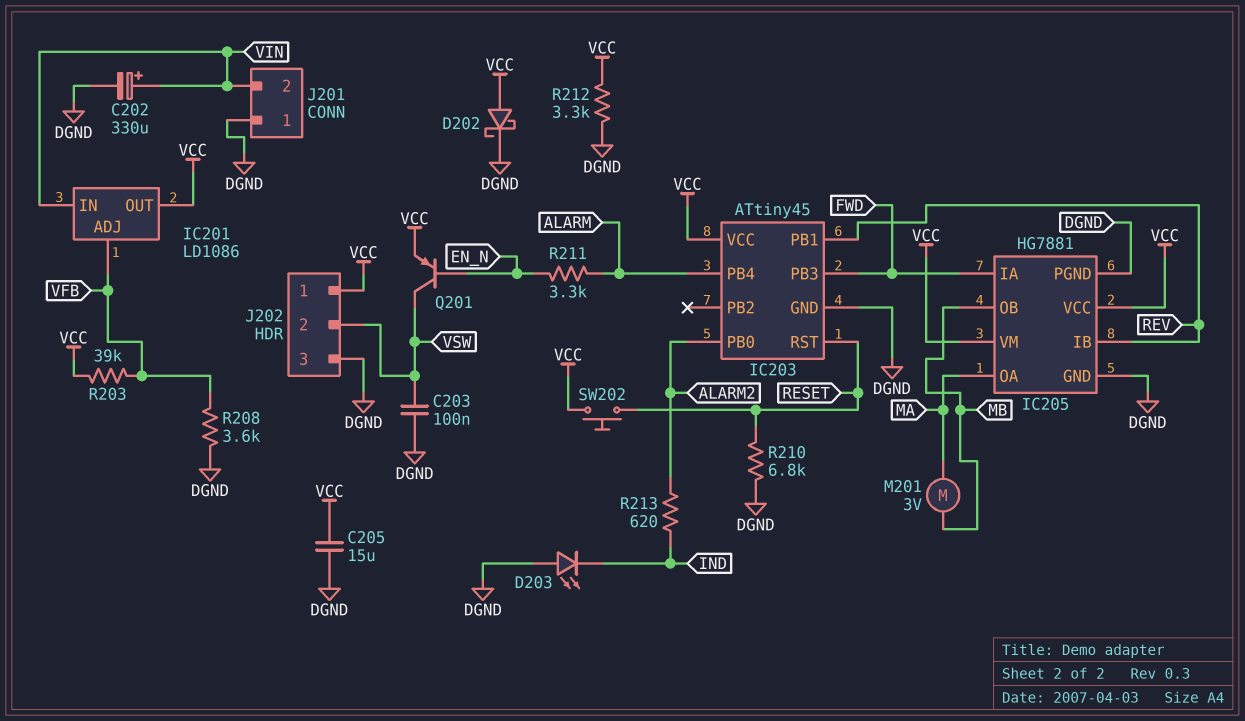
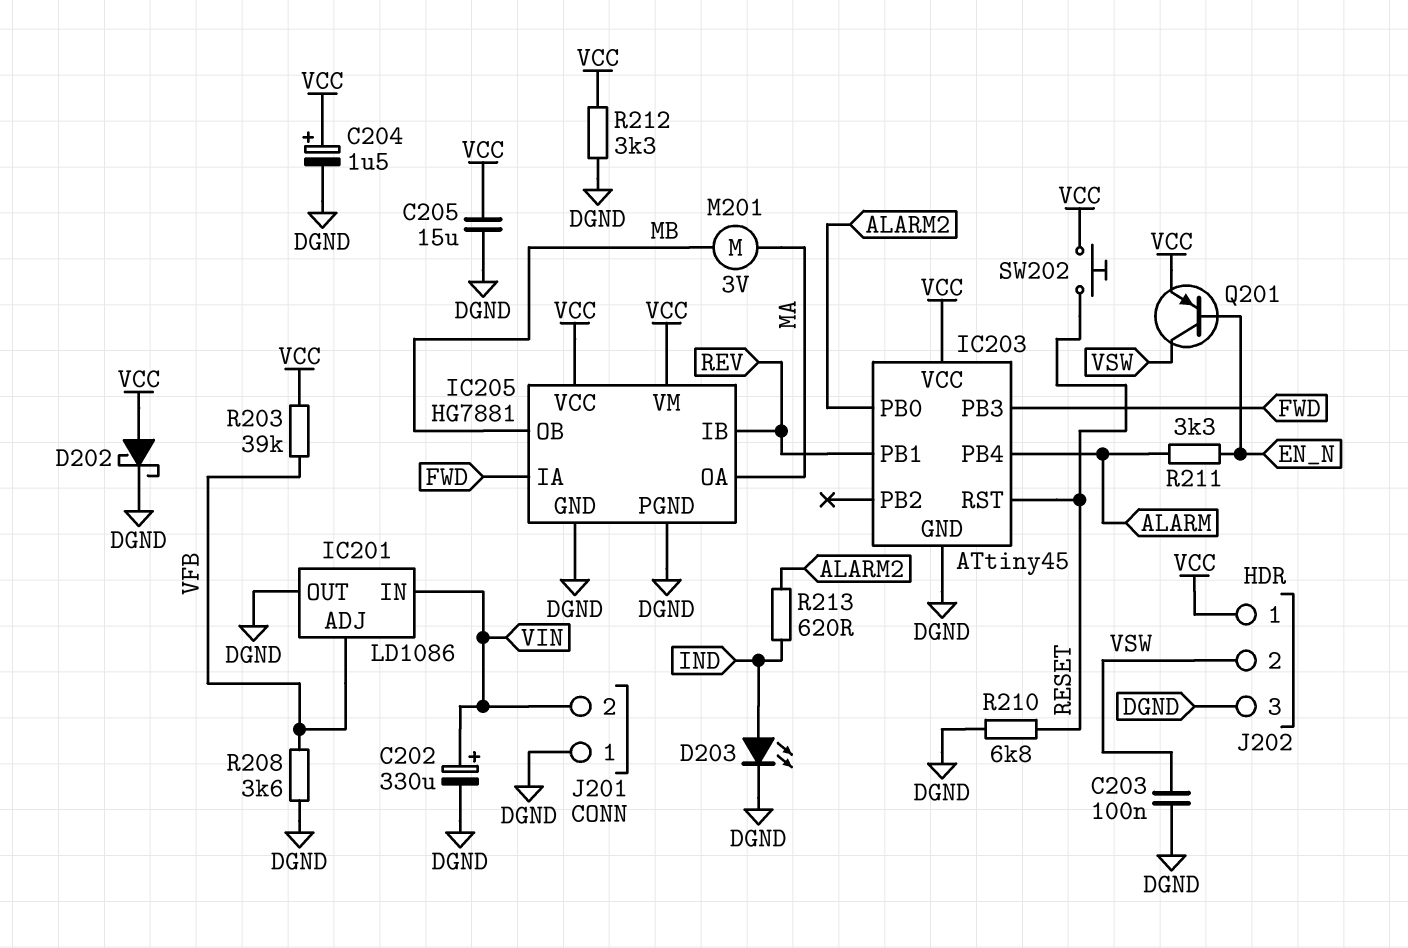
C204: none -> 1.5uF (plus VCC, minus DGND)
D203: LED (A DGND, K IND) -> LED (A IND, K DGND)
IC201 pin OUT: VCC -> DGND

